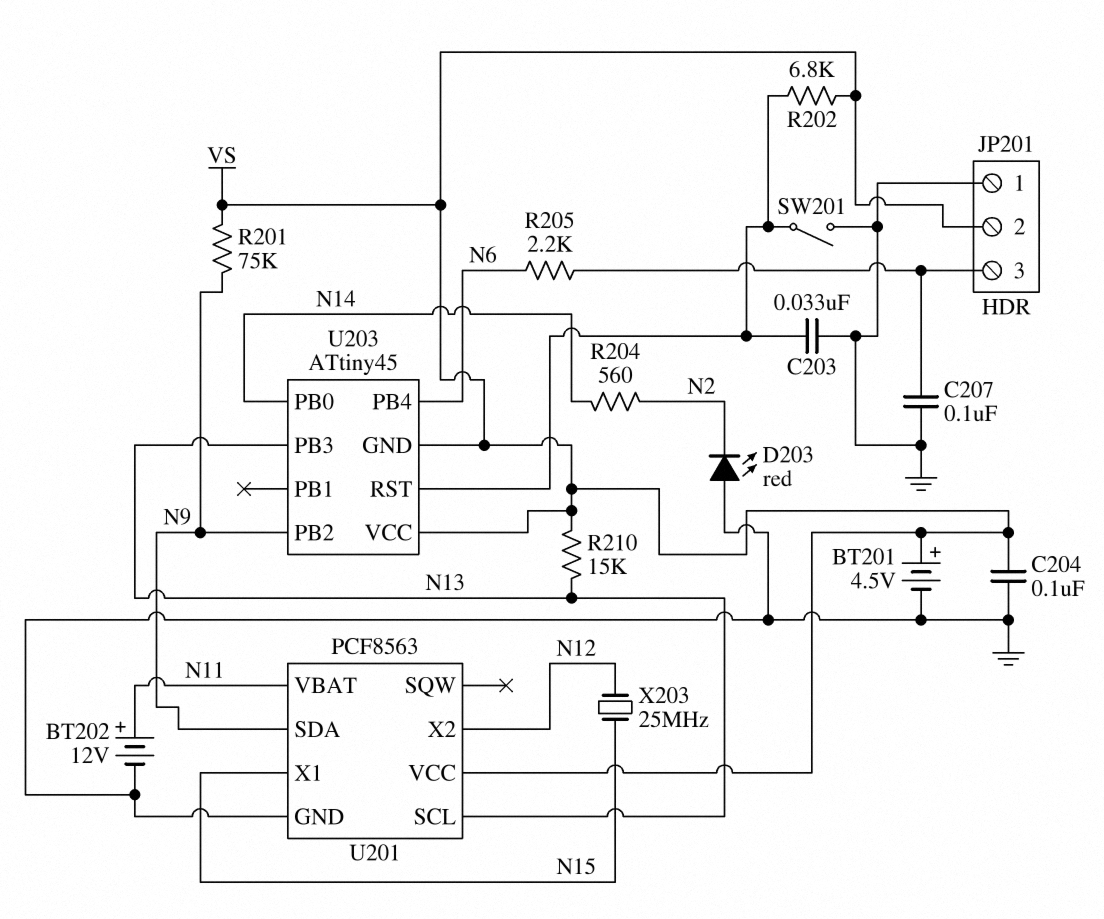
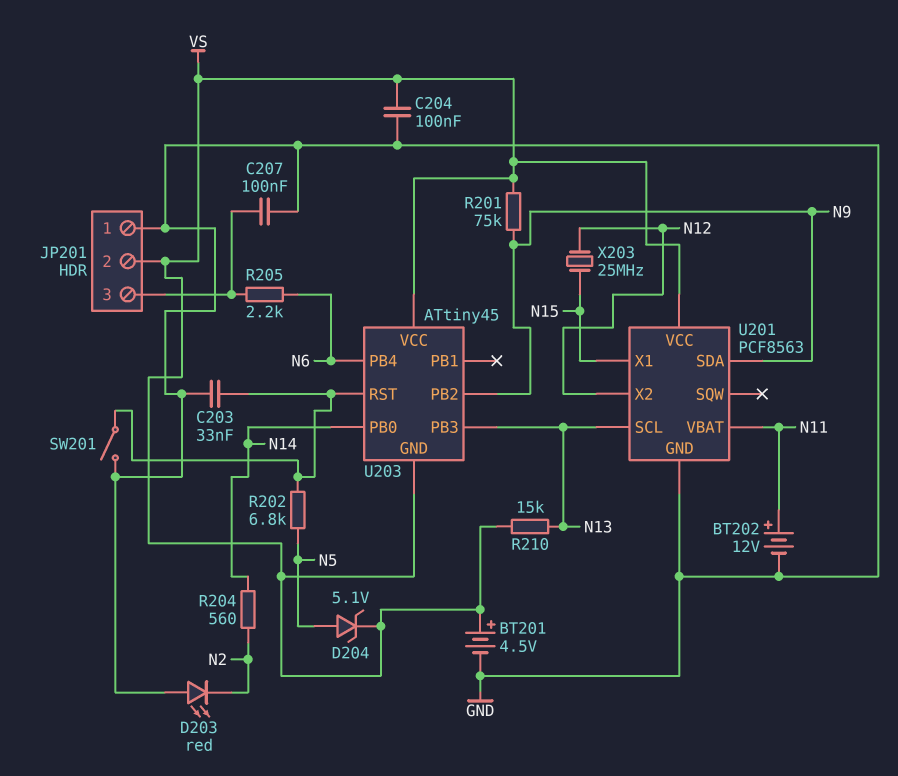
D204: none -> zener 5.1V (A N5, K VS)
R202: 6.8k (U203/RST, VS) -> 6.8k (N5, U203/RST)

